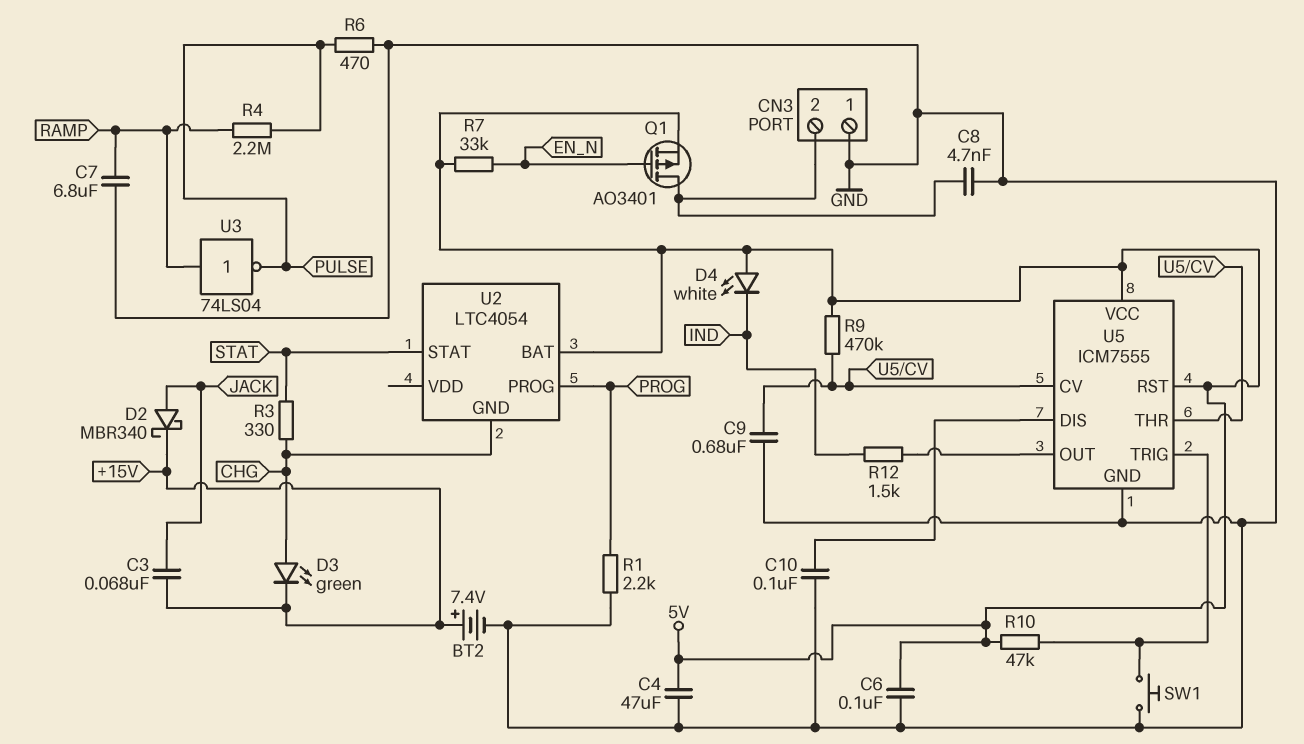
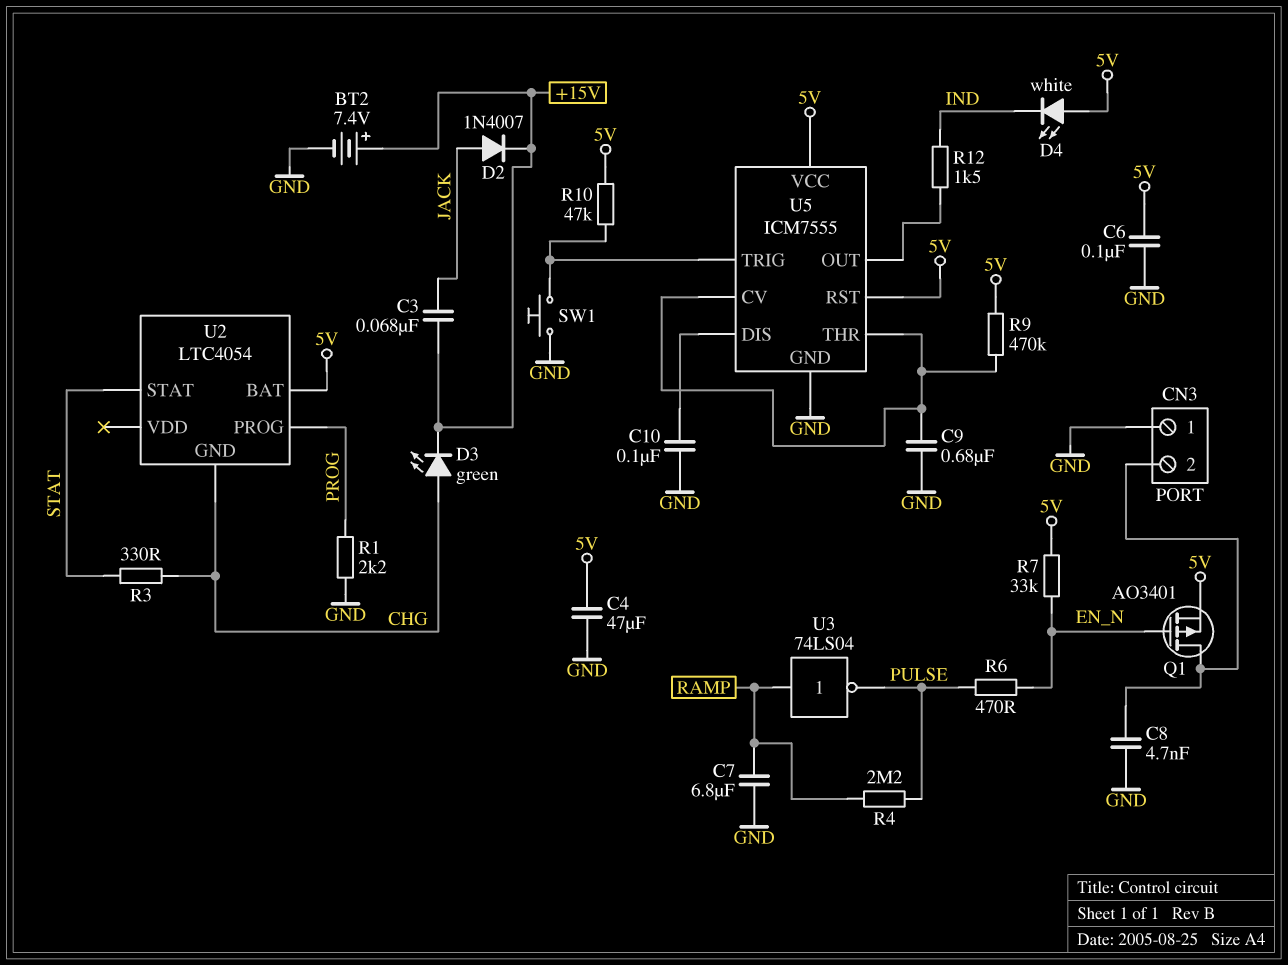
D2: schottky MBR340 (A JACK, K +15V) -> diode 1N4007 (A JACK, K +15V)
R6: 470 (GND, PULSE) -> 470 (EN_N, PULSE)

